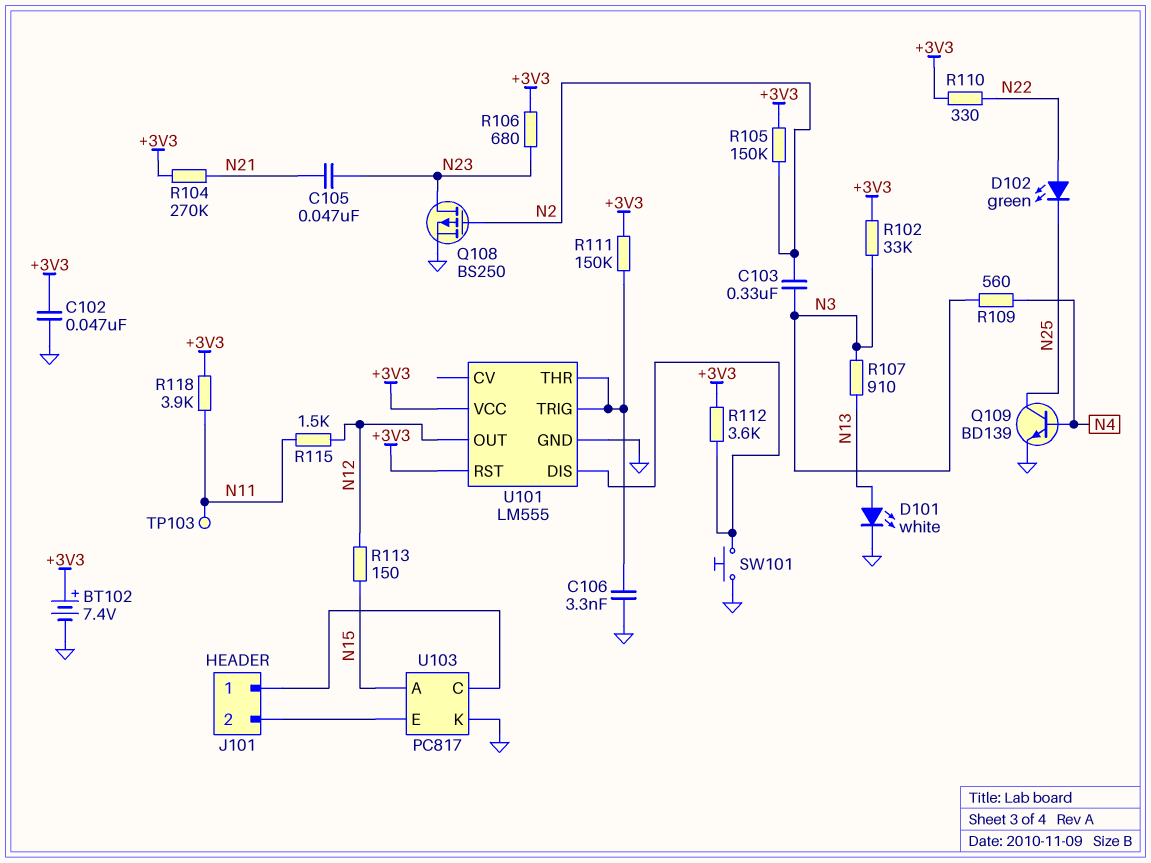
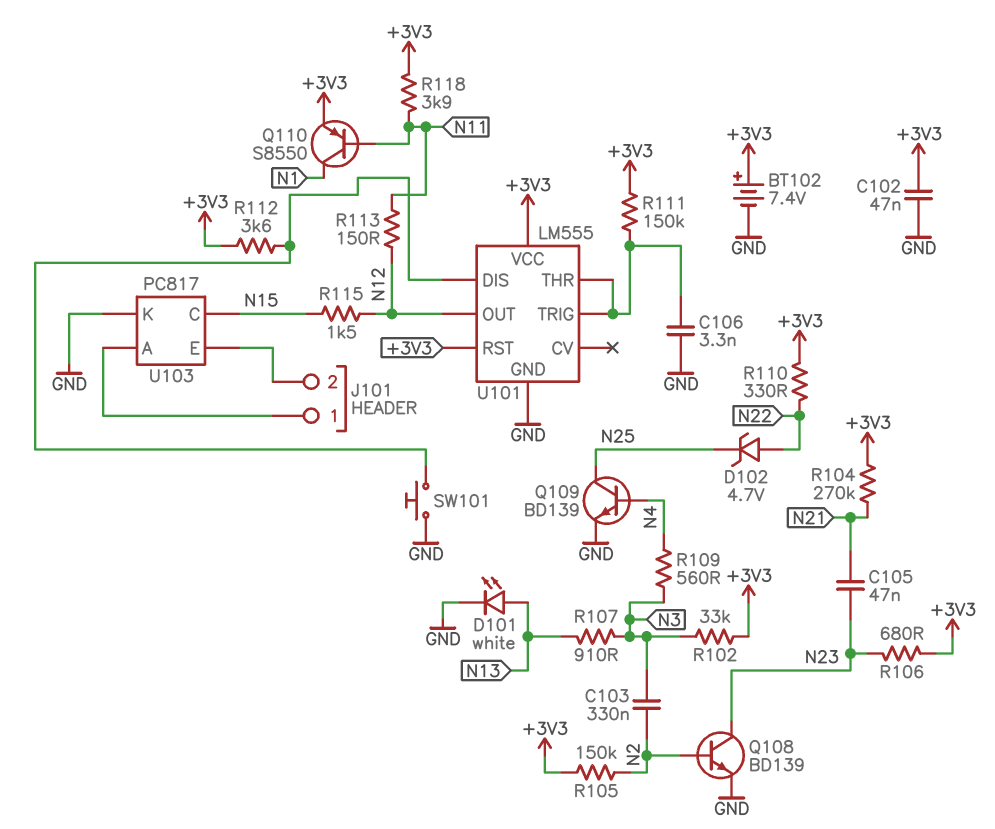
D102: LED green (A N22, K N25) -> zener 4.7V (A N22, K N25)
Q108: PMOS BS250 (G N2, D N23, S GND) -> NPN BD139 (B N2, C N23, E GND)
Q110: none -> PNP S8550 (B N11, C N1, E +3V3)
R113: 150 (N12, N15) -> 150 (N11, N12)
R115: 1.5k (N11, N12) -> 1.5k (N12, N15)
TP103: test point (N11) -> none
U103 pin A: N15 -> J101/1
U103 pin C: J101/1 -> N15

